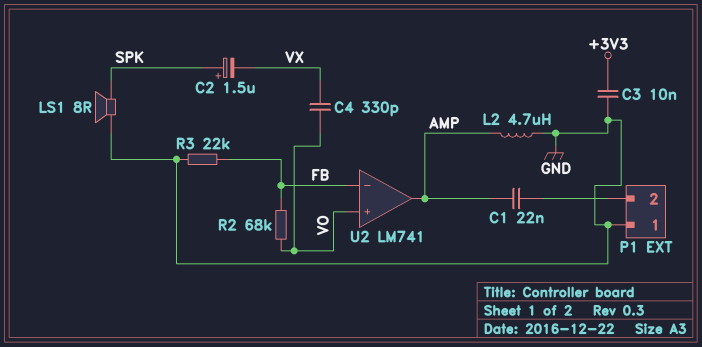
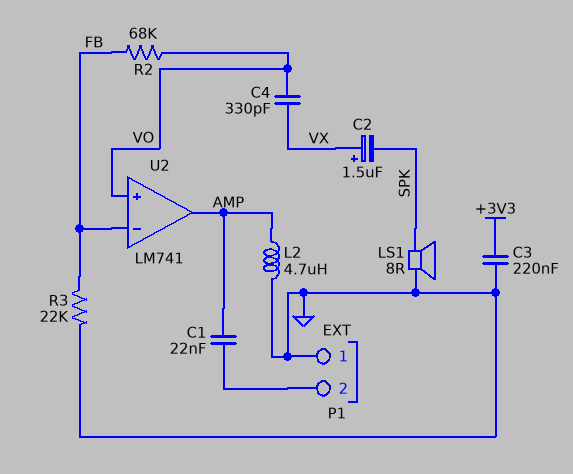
C2: 1.5uF (plus SPK, minus VX) -> 1.5uF (plus VX, minus SPK)
C3: 10nF (+3V3, GND) -> 220nF (+3V3, GND)

